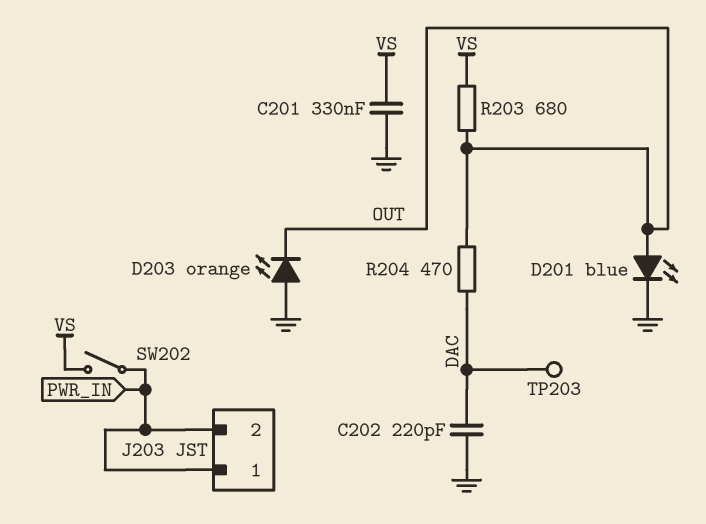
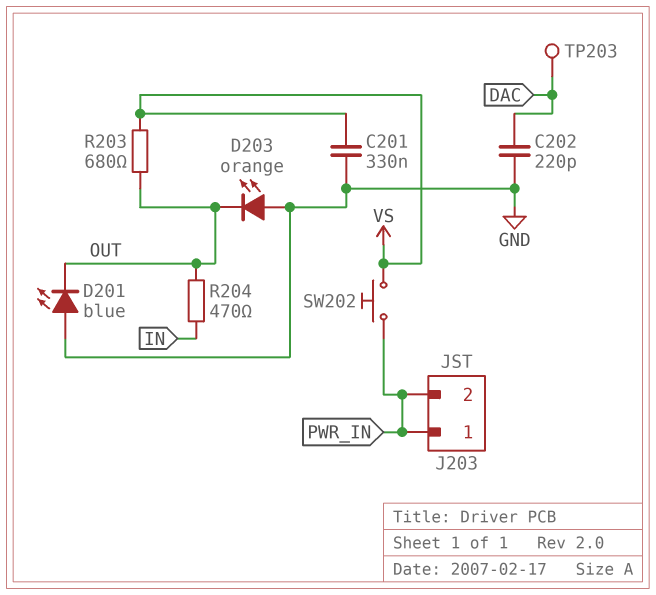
D201: LED blue (A OUT, K GND) -> LED blue (A GND, K OUT)
R204: 470 (DAC, OUT) -> 470 (IN, OUT)
SW202: switch (PWR_IN, VS) -> button (PWR_IN, VS)

